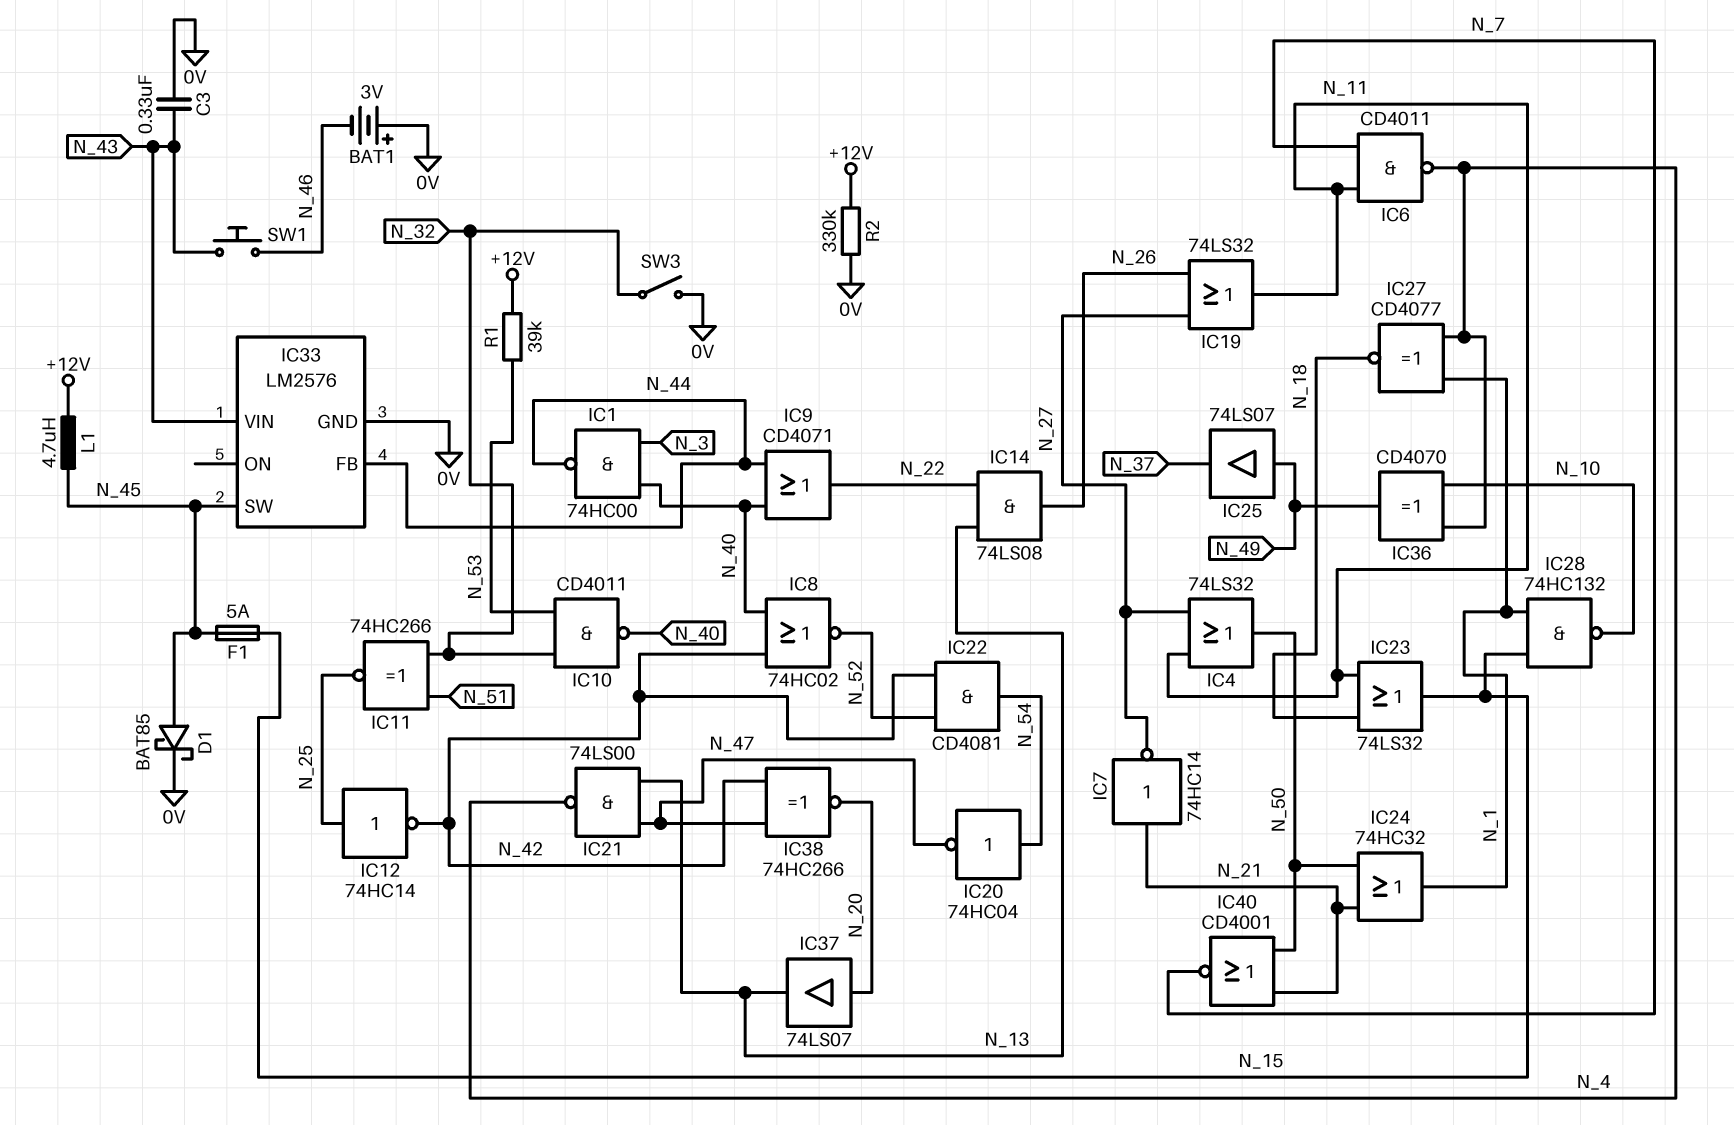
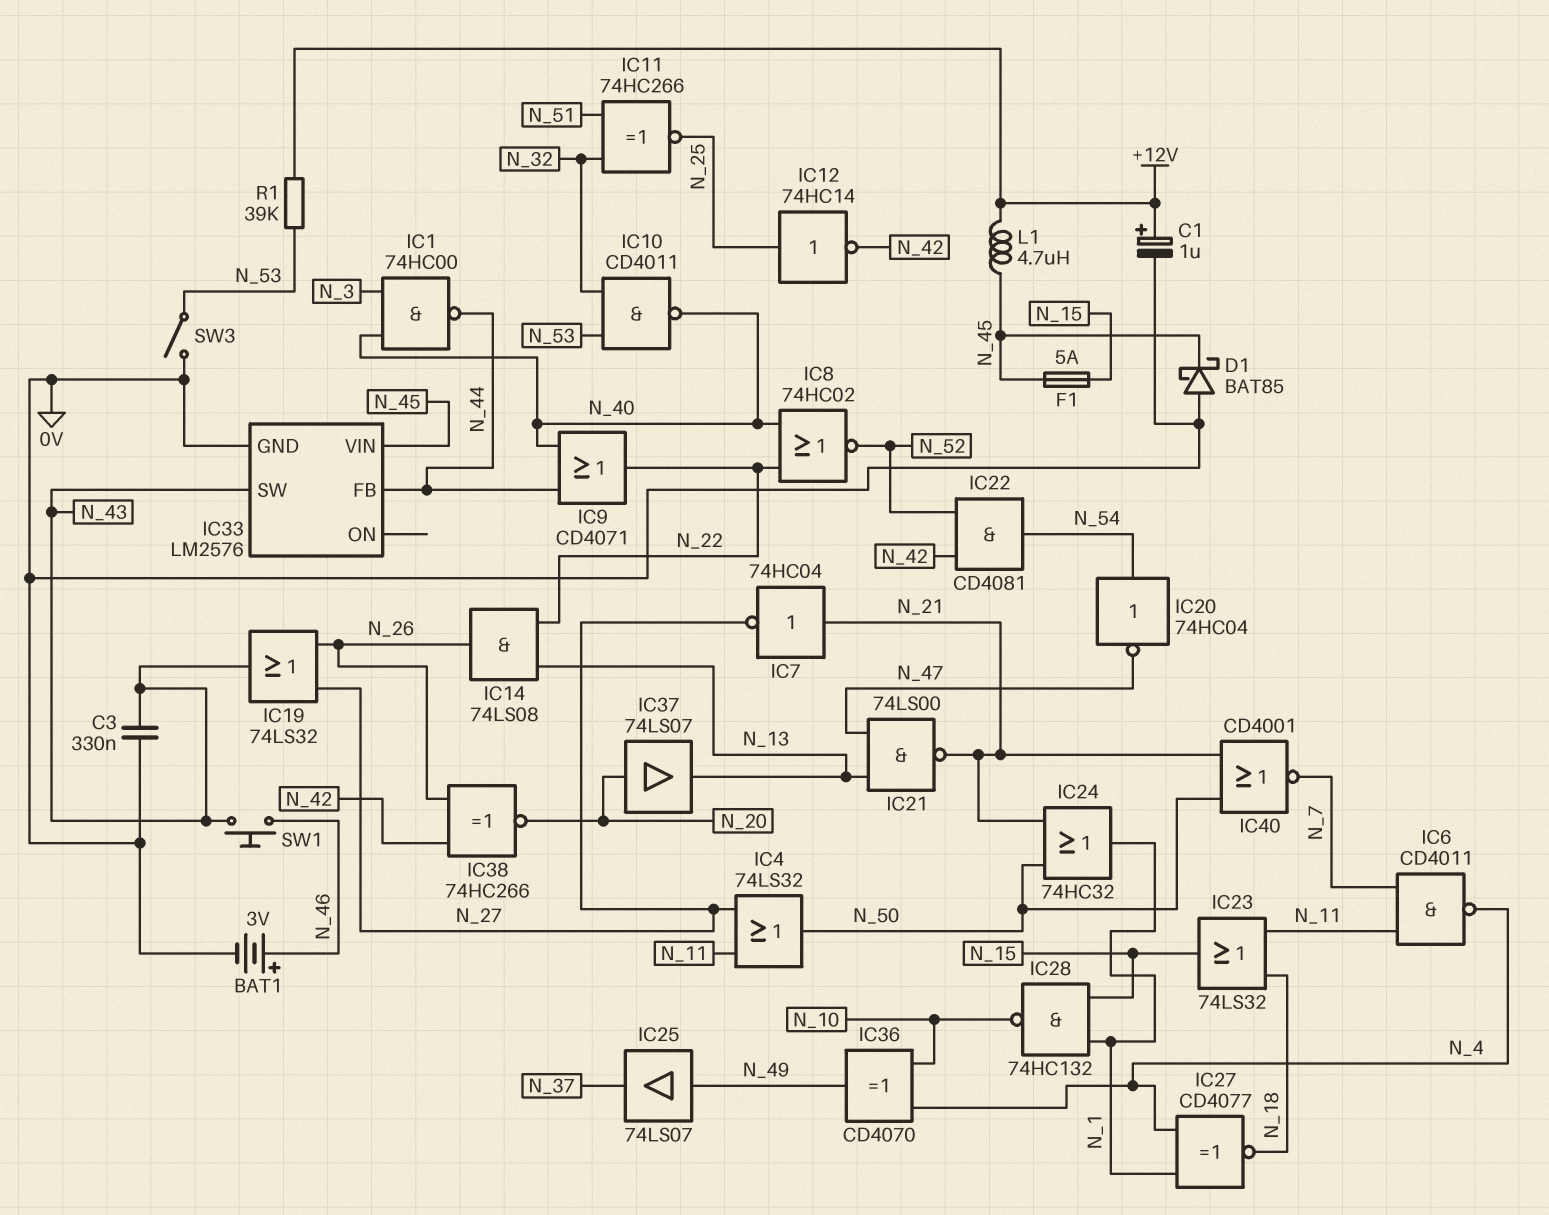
BAT1: 3V (plus 0V, minus N_46) -> 3V (plus N_46, minus 0V)
C1: none -> 1uF (plus +12V, minus 0V)
D1: schottky BAT85 (A N_45, K 0V) -> schottky BAT85 (A 0V, K N_45)
IC7: NOT 74HC14 (in N_21, out N_27) -> NOT 74HC04 (in N_21, out N_27)
IC8: NOR 74HC02 (in N_40, in N_42, out N_52) -> NOR 74HC02 (in N_22, in N_40, out N_52)
IC19: OR 74LS32 (in N_26, in N_27, out N_11) -> OR 74LS32 (in N_26, in N_27, out N_43)
IC21: NAND 74LS00 (in N_13, in N_47, out N_4) -> NAND 74LS00 (in N_13, in N_47, out N_21)
IC33 pin SW: N_45 -> N_43
IC33 pin VIN: N_43 -> N_45
IC38: XNOR 74HC266 (in N_42, in N_47, out N_20) -> XNOR 74HC266 (in N_26, in N_42, out N_20)
R2: 330k (+12V, 0V) -> none
SW3: switch (0V, N_32) -> switch (0V, N_53)

